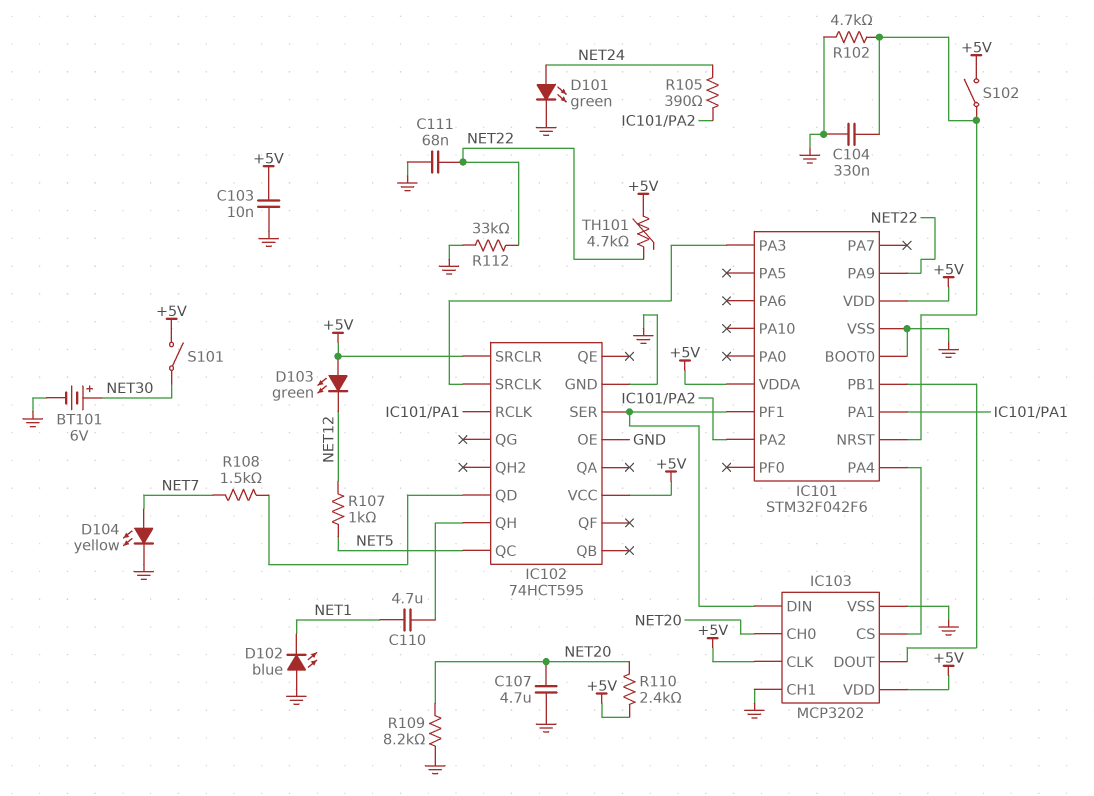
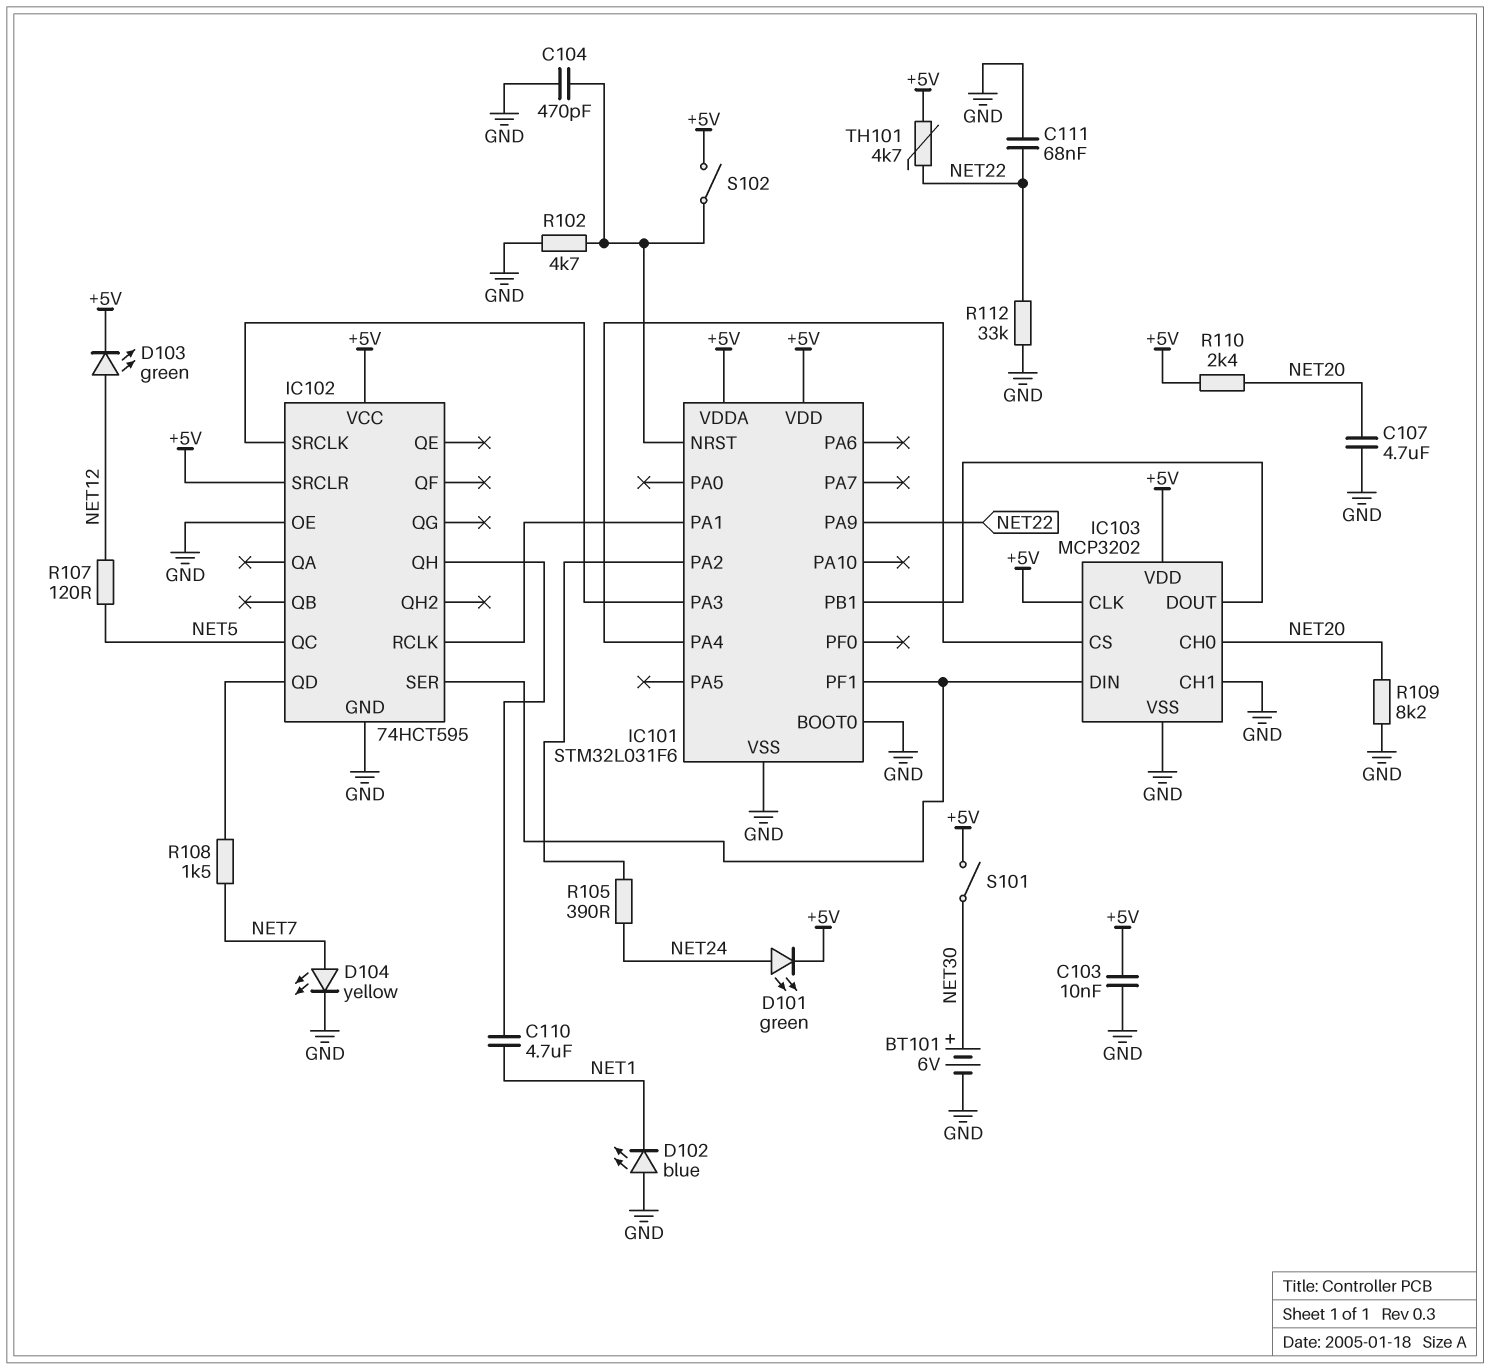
C104: 330nF (GND, IC101/NRST) -> 470pF (GND, IC101/NRST)
D101: LED green (A NET24, K GND) -> LED green (A NET24, K +5V)
D103: LED green (A +5V, K NET12) -> LED green (A NET12, K +5V)
IC101: STM32F042F6 -> STM32L031F6
R107: 1k (NET5, NET12) -> 120 (NET5, NET12)

